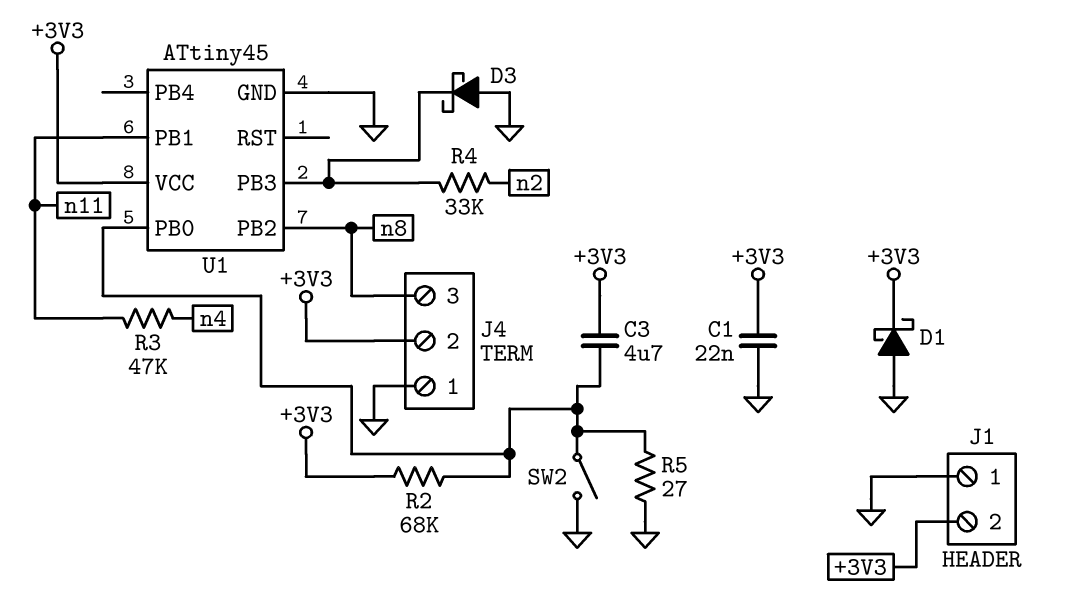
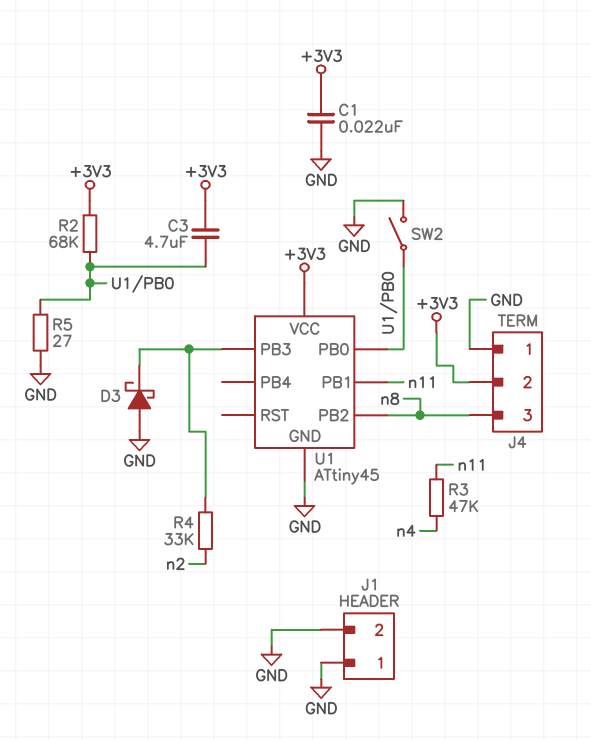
D1: schottky (A GND, K +3V3) -> none
J1 pin 2: +3V3 -> GND

